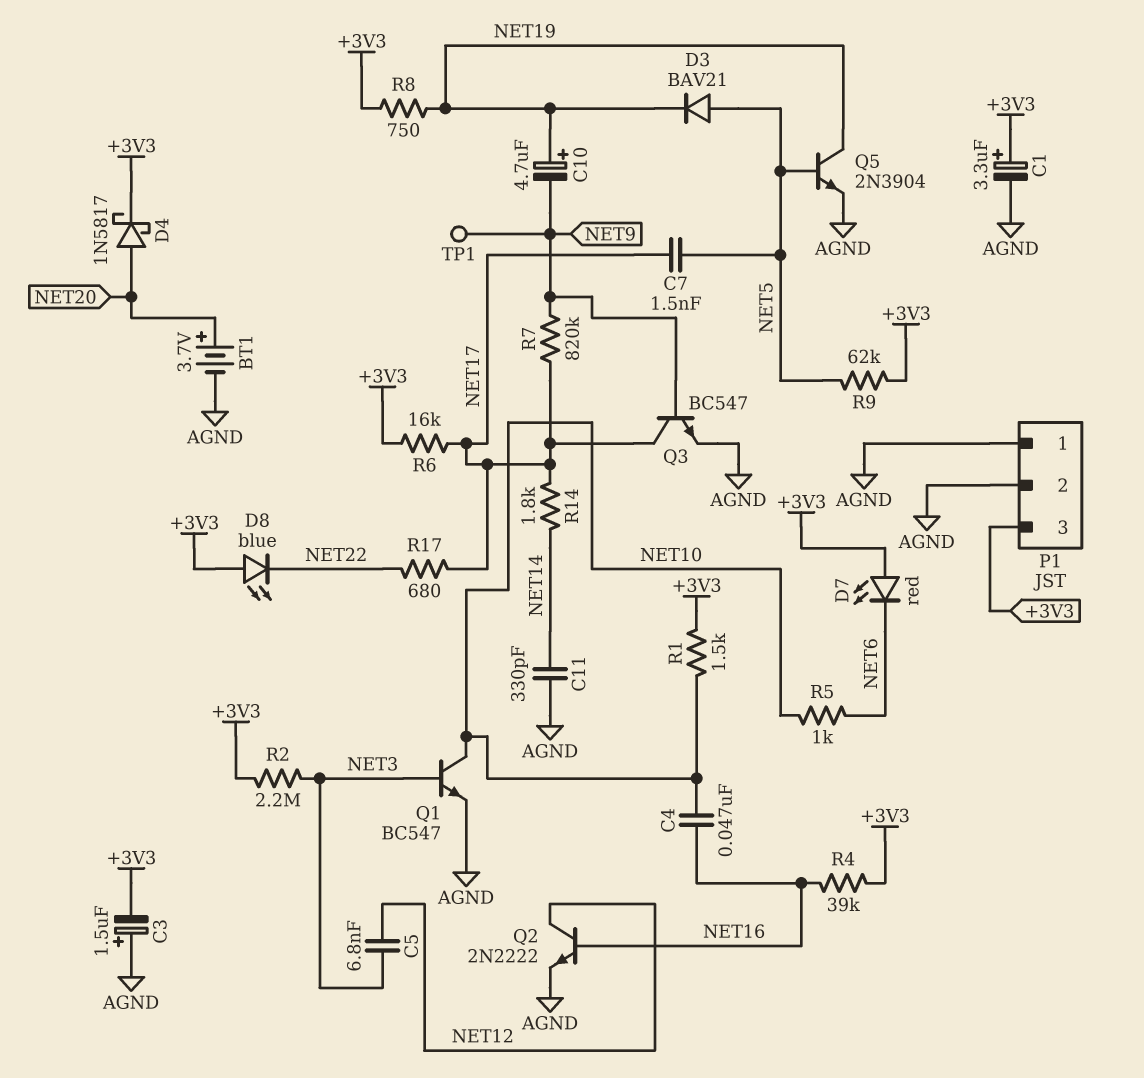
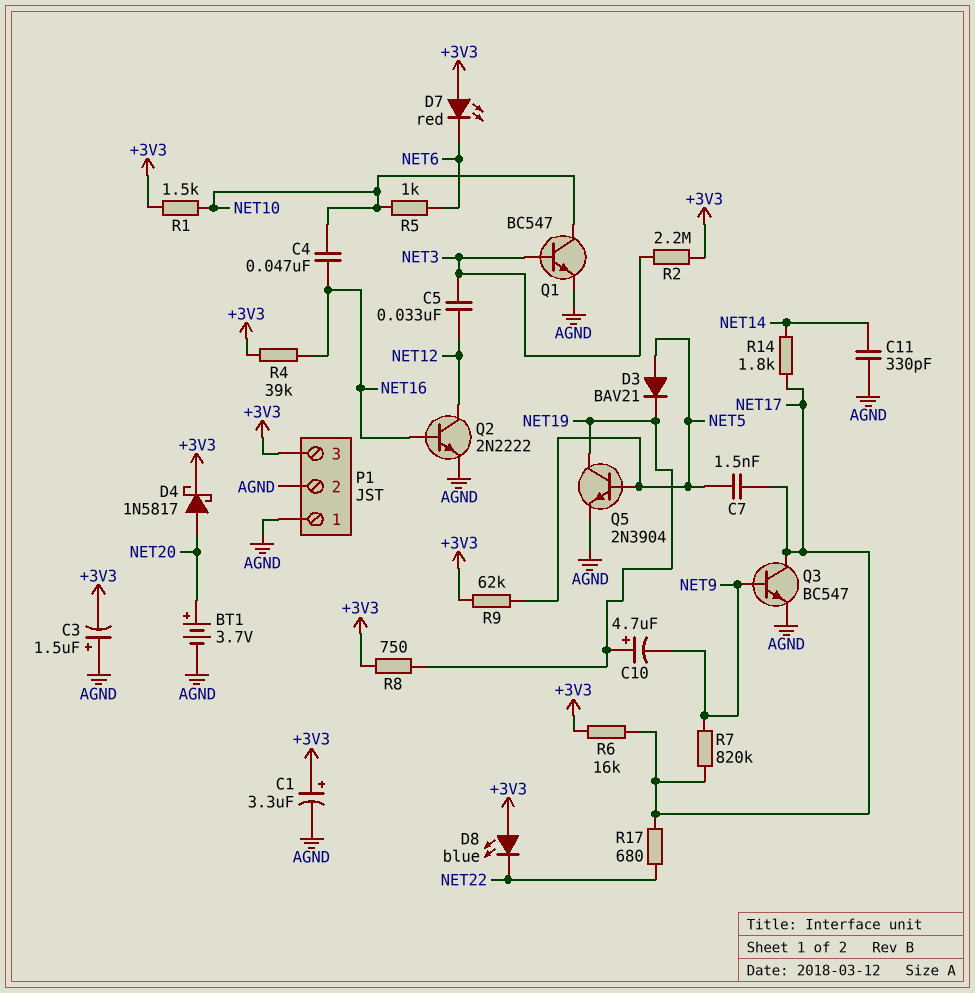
C5: 6.8nF (NET3, NET12) -> 33nF (NET3, NET12)
TP1: test point (NET9) -> none

